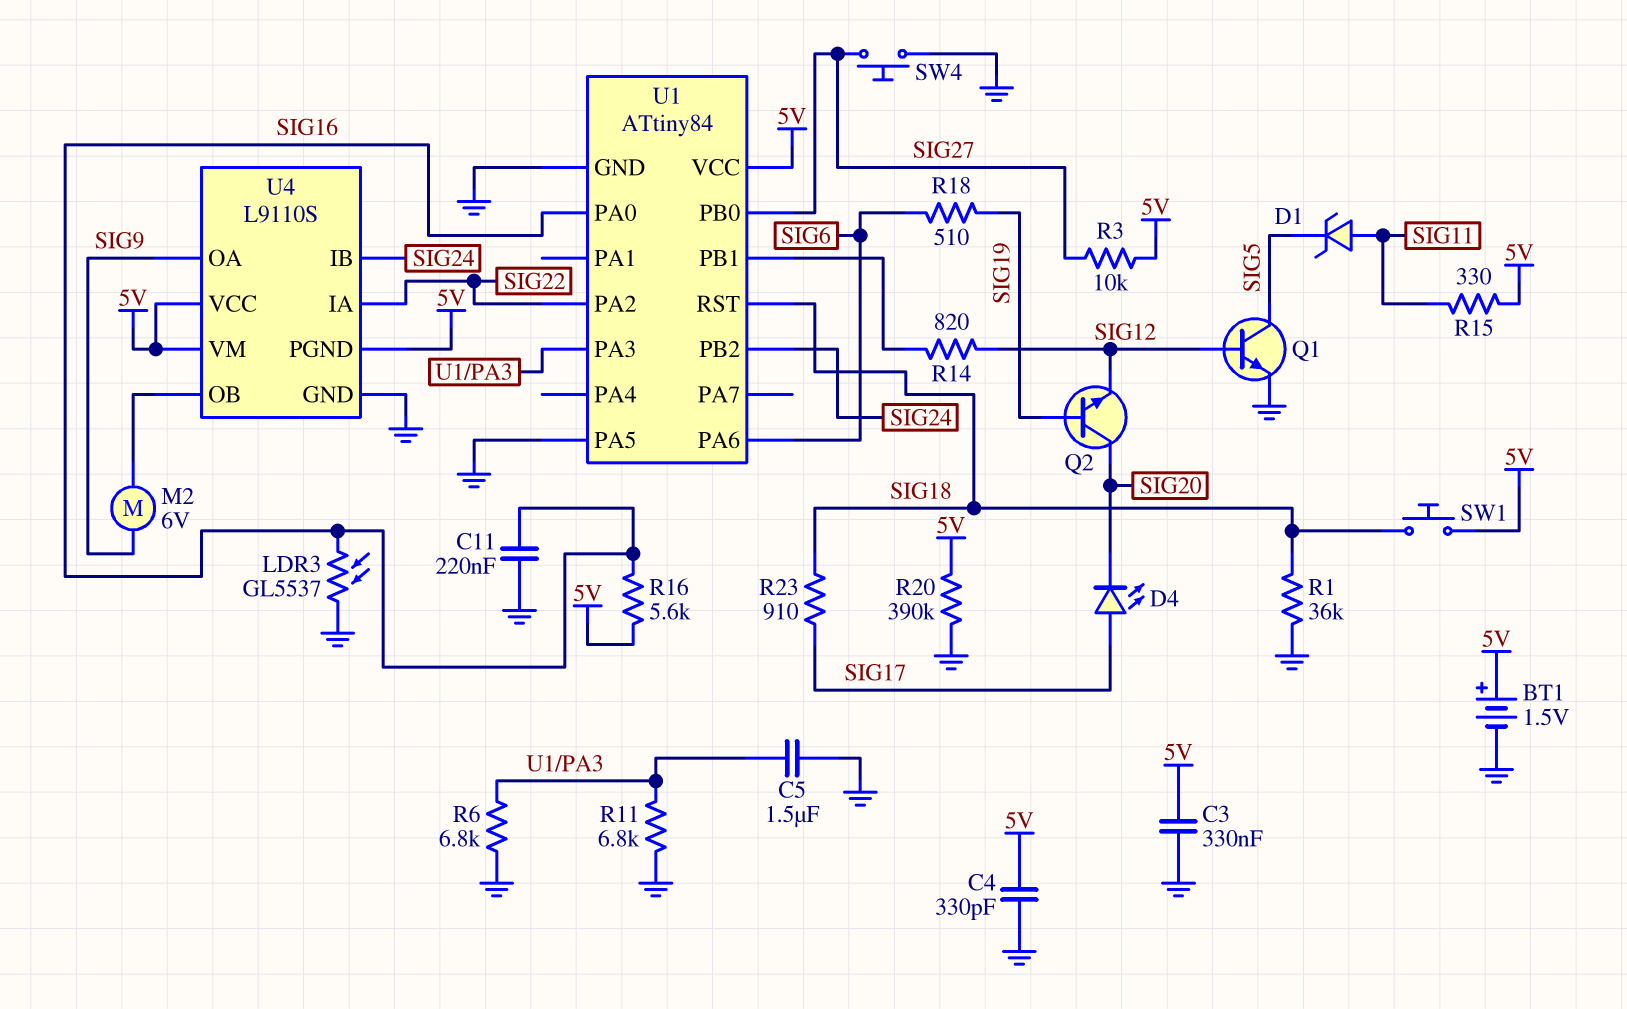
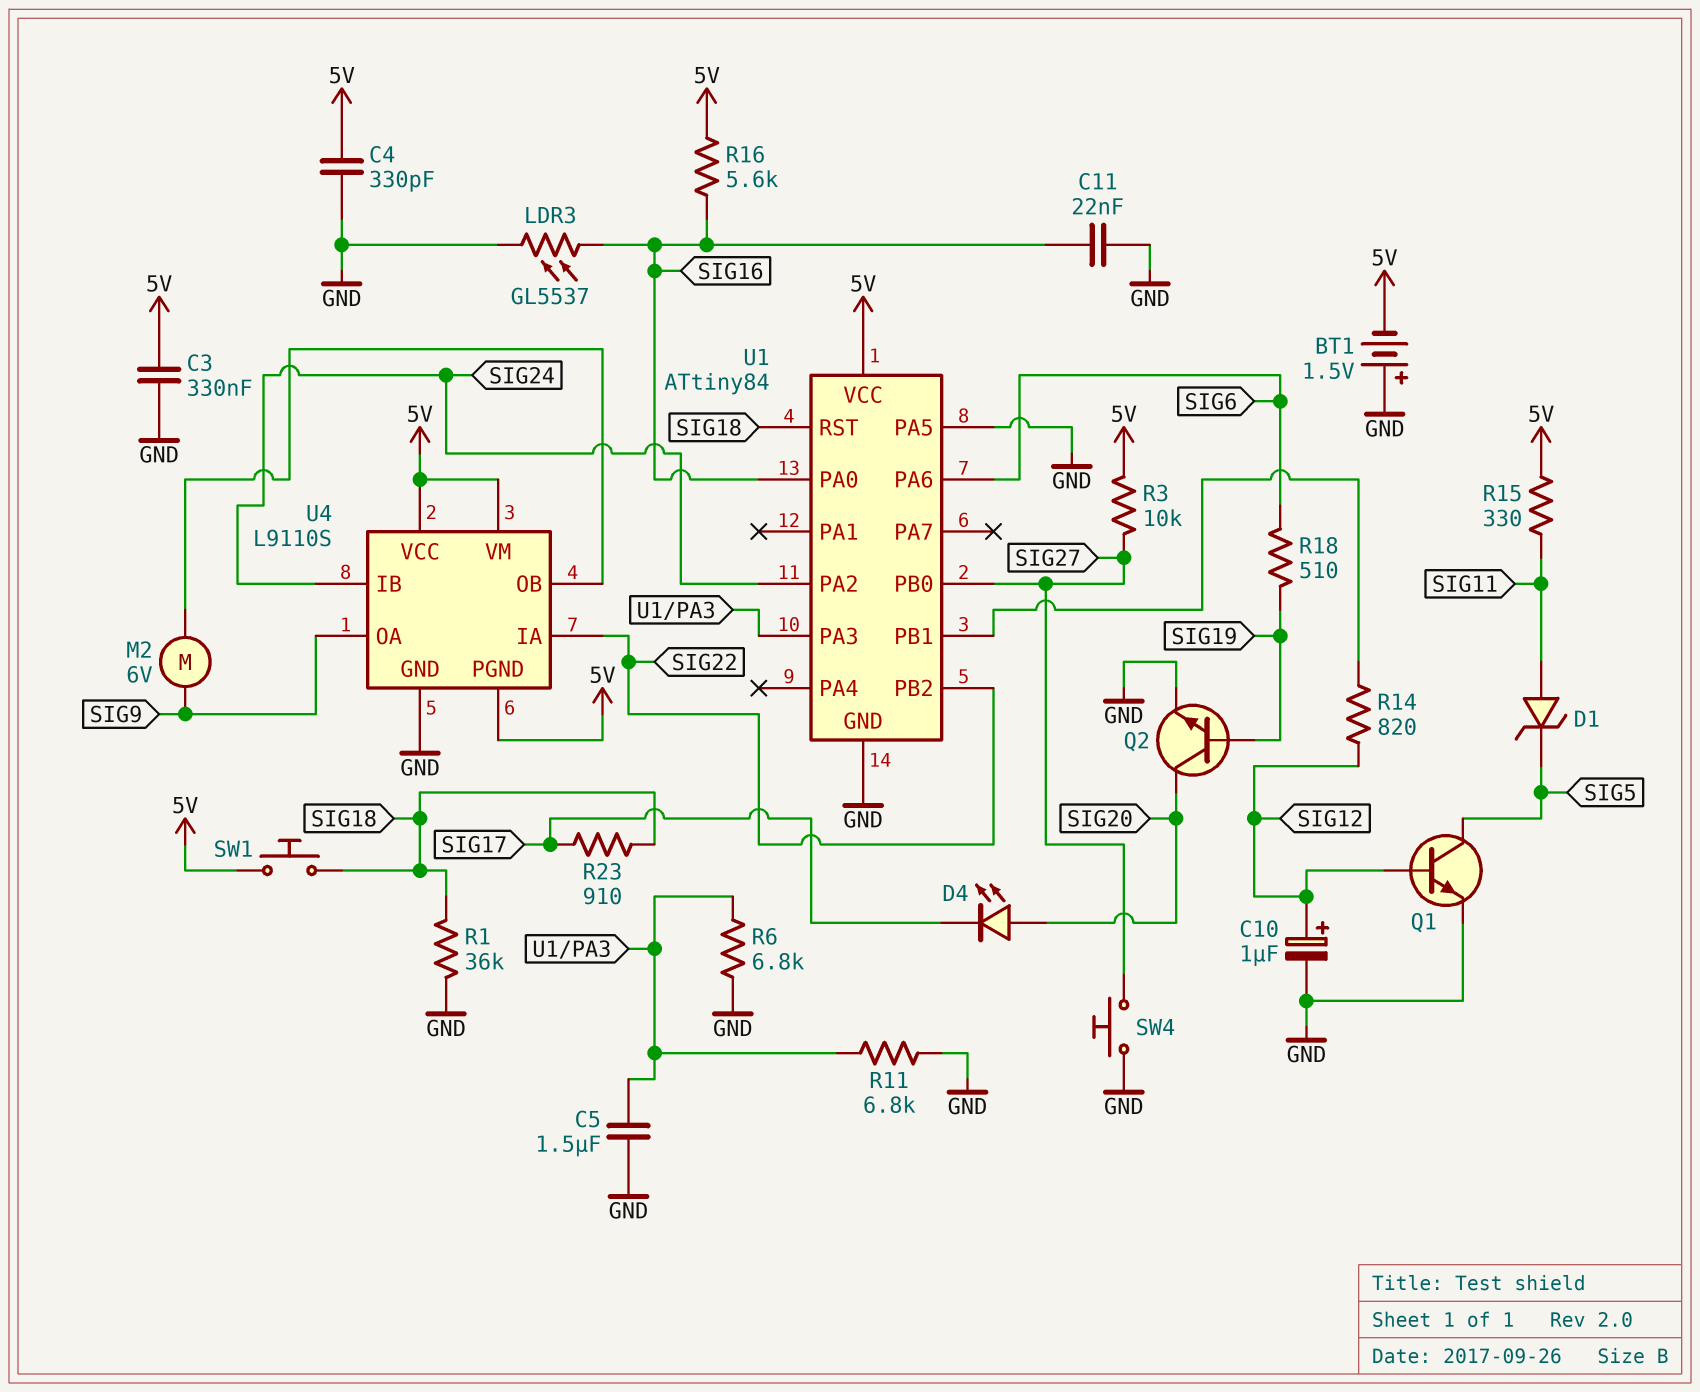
BT1: 1.5V (plus 5V, minus GND) -> 1.5V (plus GND, minus 5V)
C10: none -> 1uF (plus SIG12, minus GND)
C11: 220nF (GND, SIG16) -> 22nF (GND, SIG16)
D4: LED (A SIG17, K SIG20) -> LED (A SIG20, K SIG17)
Q2: NPN (B SIG19, C SIG20, E SIG12) -> NPN (B SIG19, C SIG20, E GND)
R20: 390k (5V, GND) -> none
U1 pin PA2: SIG22 -> SIG24
U1 pin PB2: SIG24 -> SIG22

